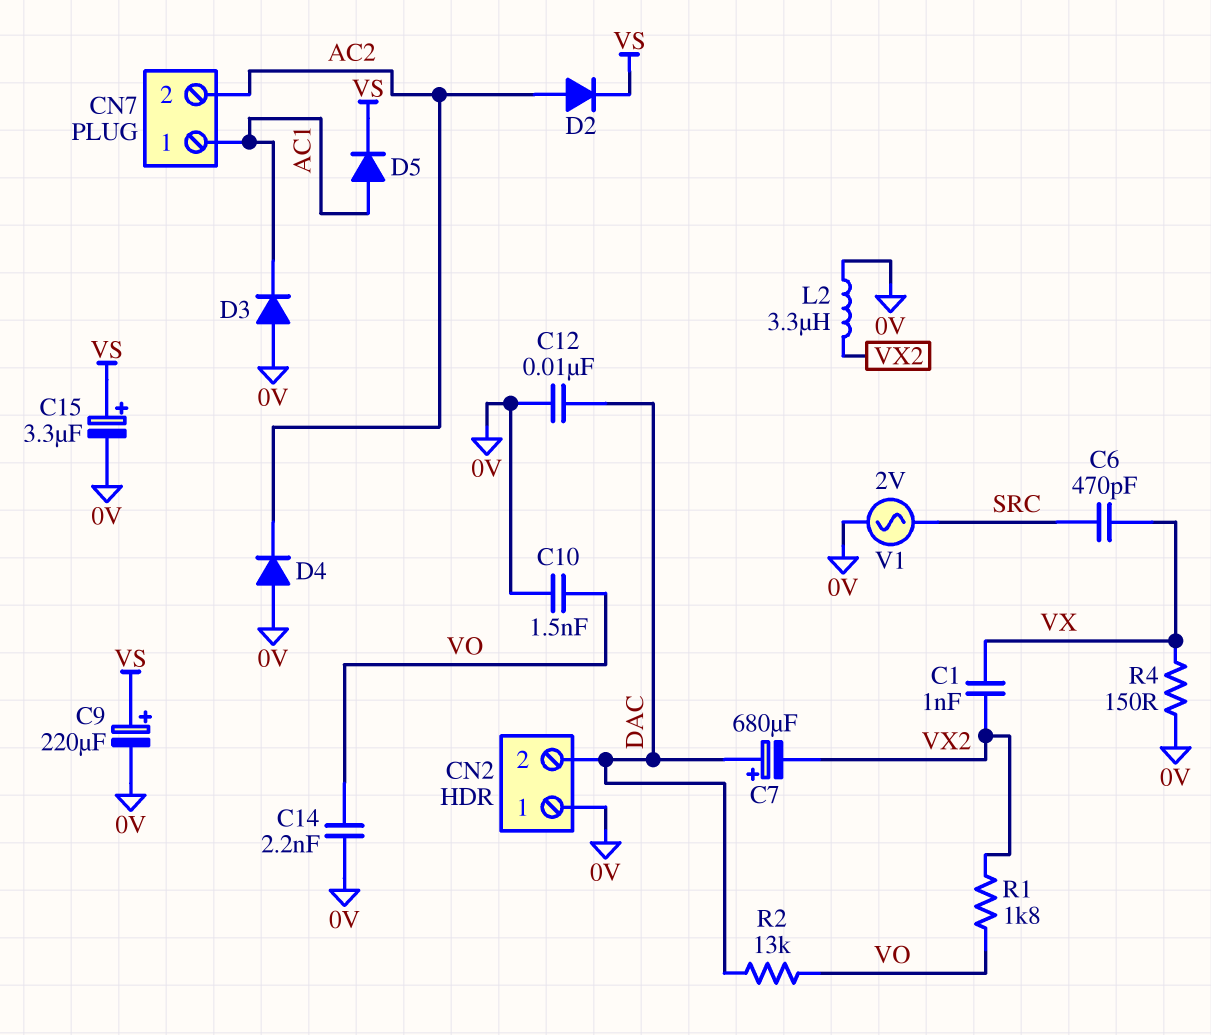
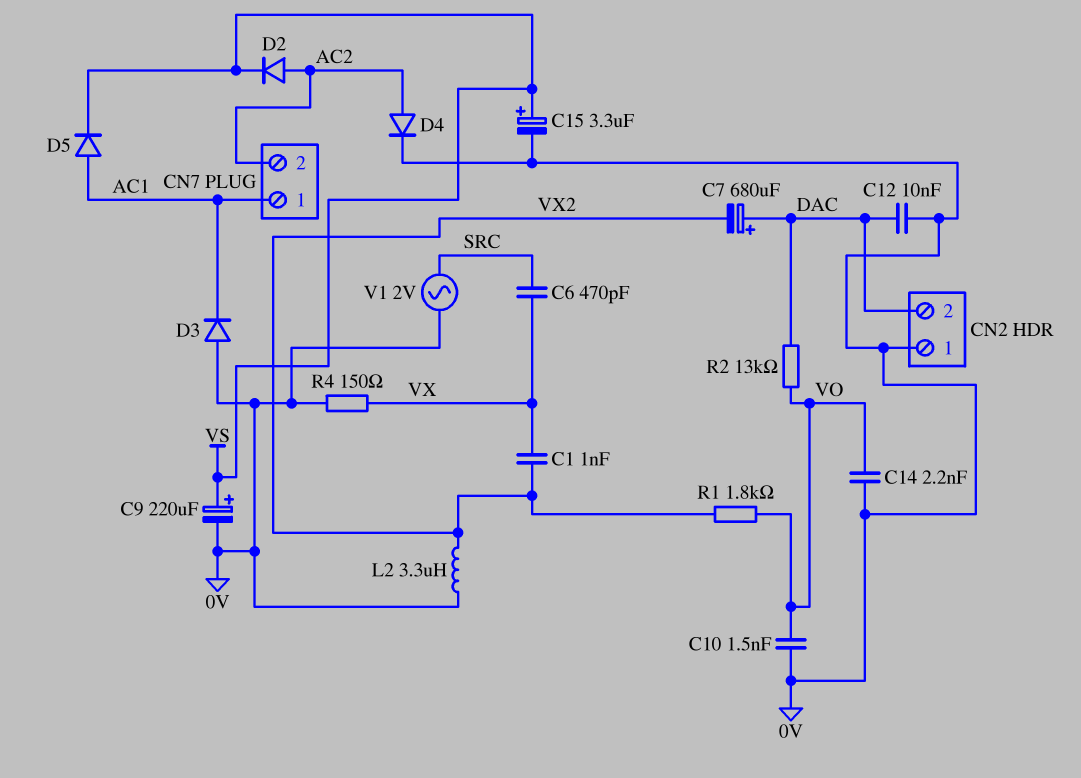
D4: diode (A 0V, K AC2) -> diode (A AC2, K 0V)

